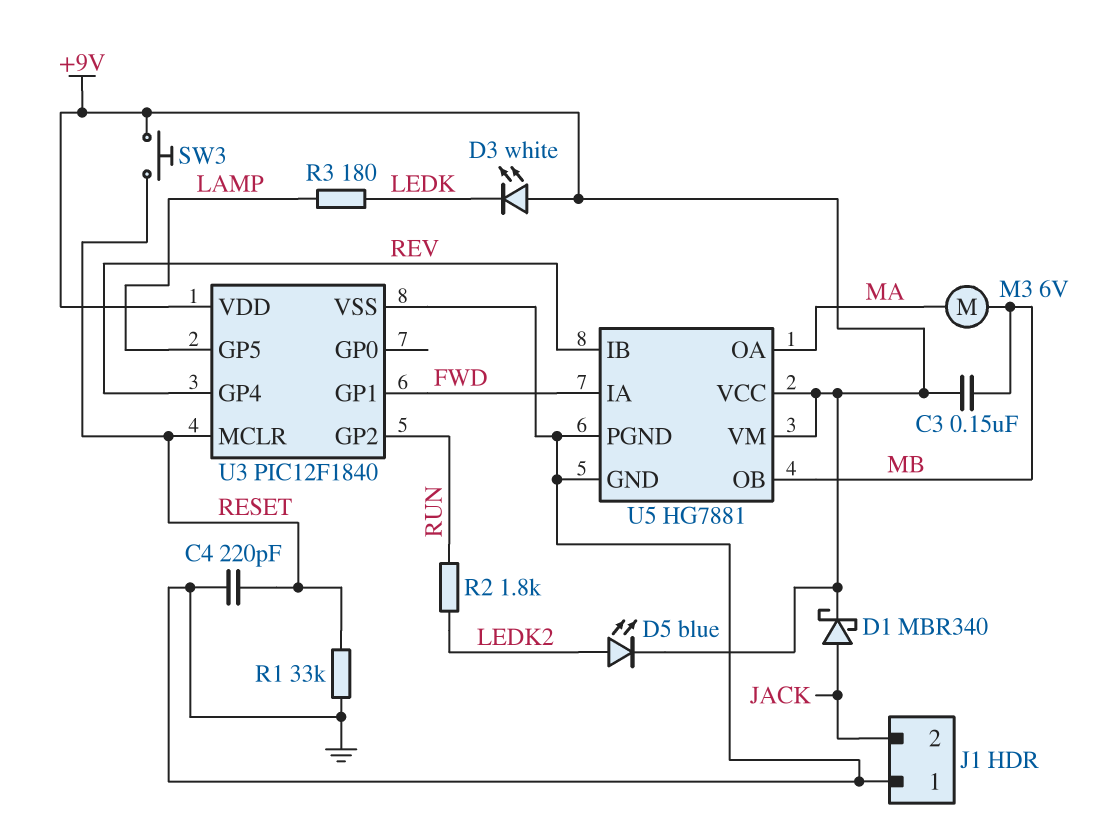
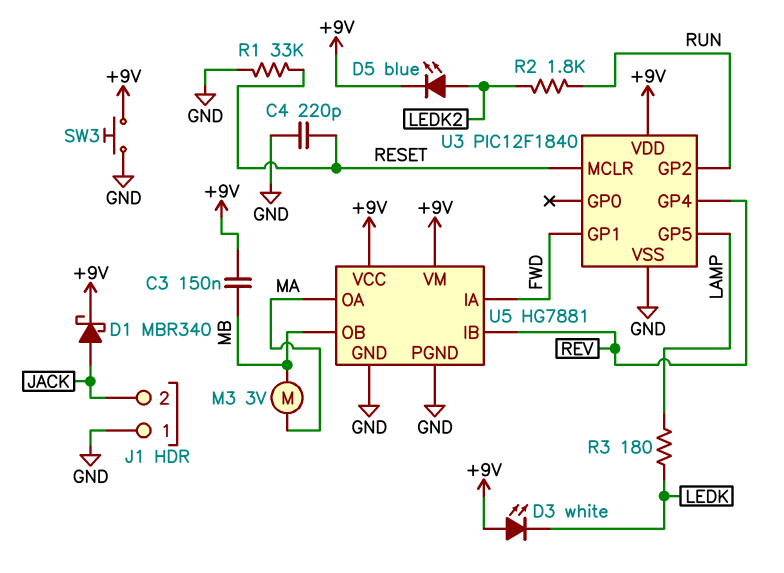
M3: motor 6V (MA, MB) -> motor 3V (MA, MB)
SW3: button (+9V, RESET) -> button (+9V, GND)

